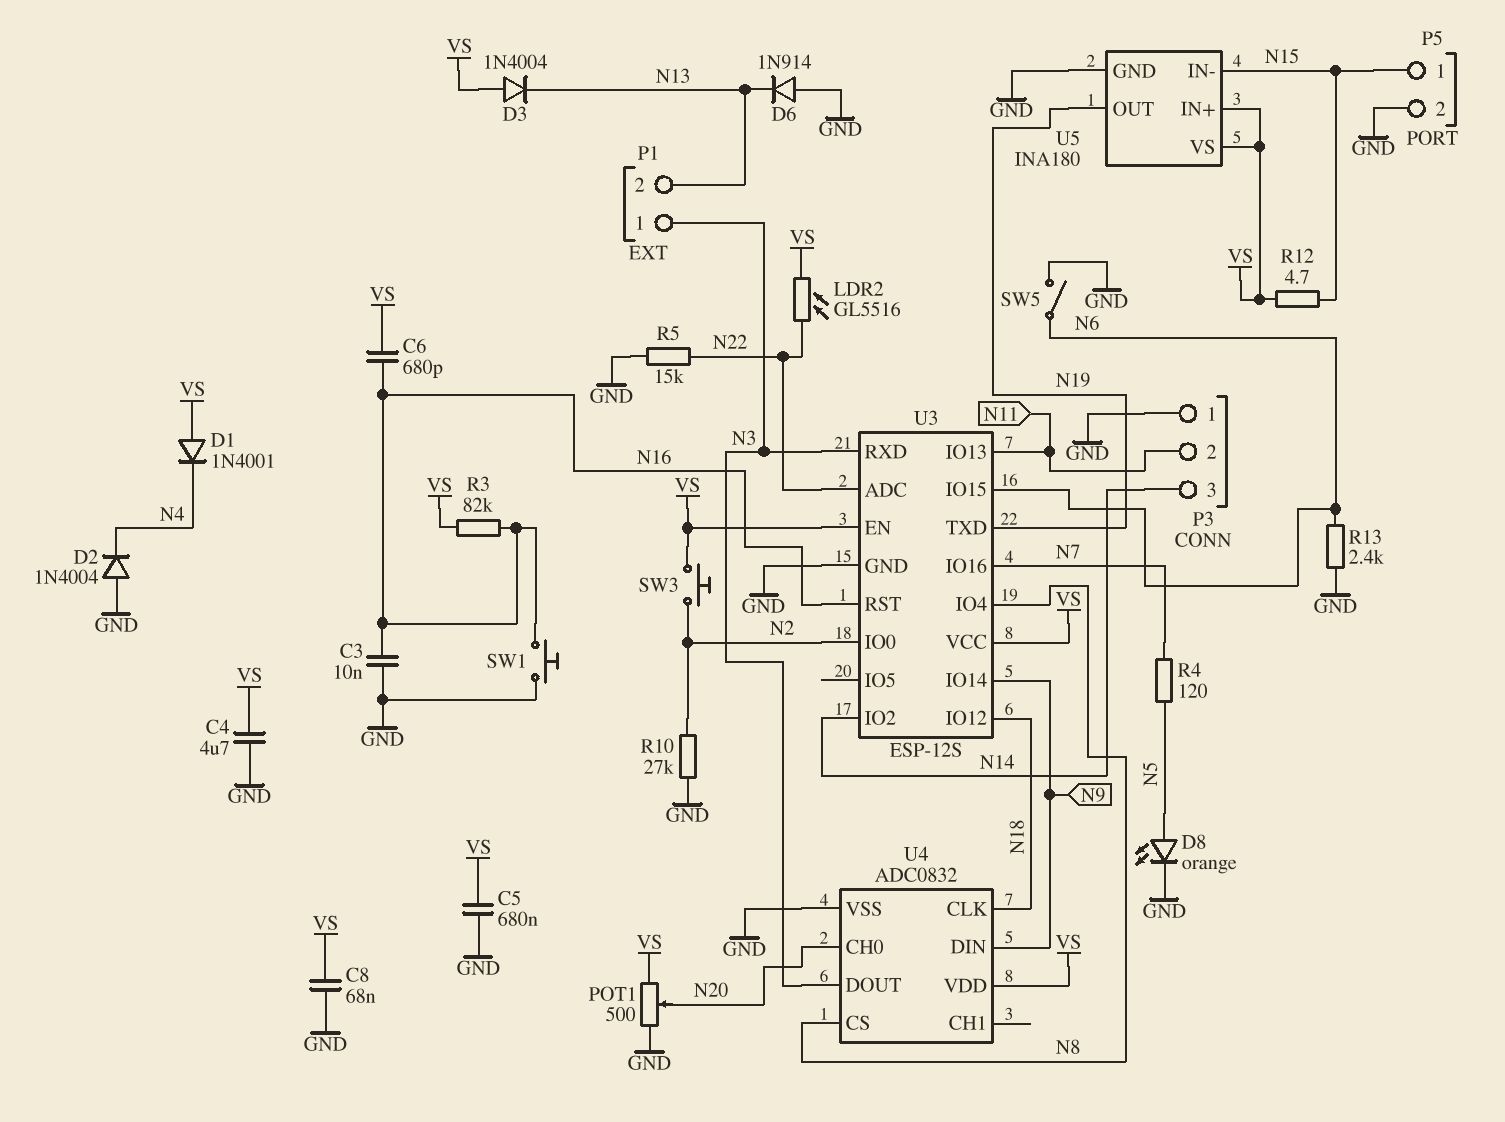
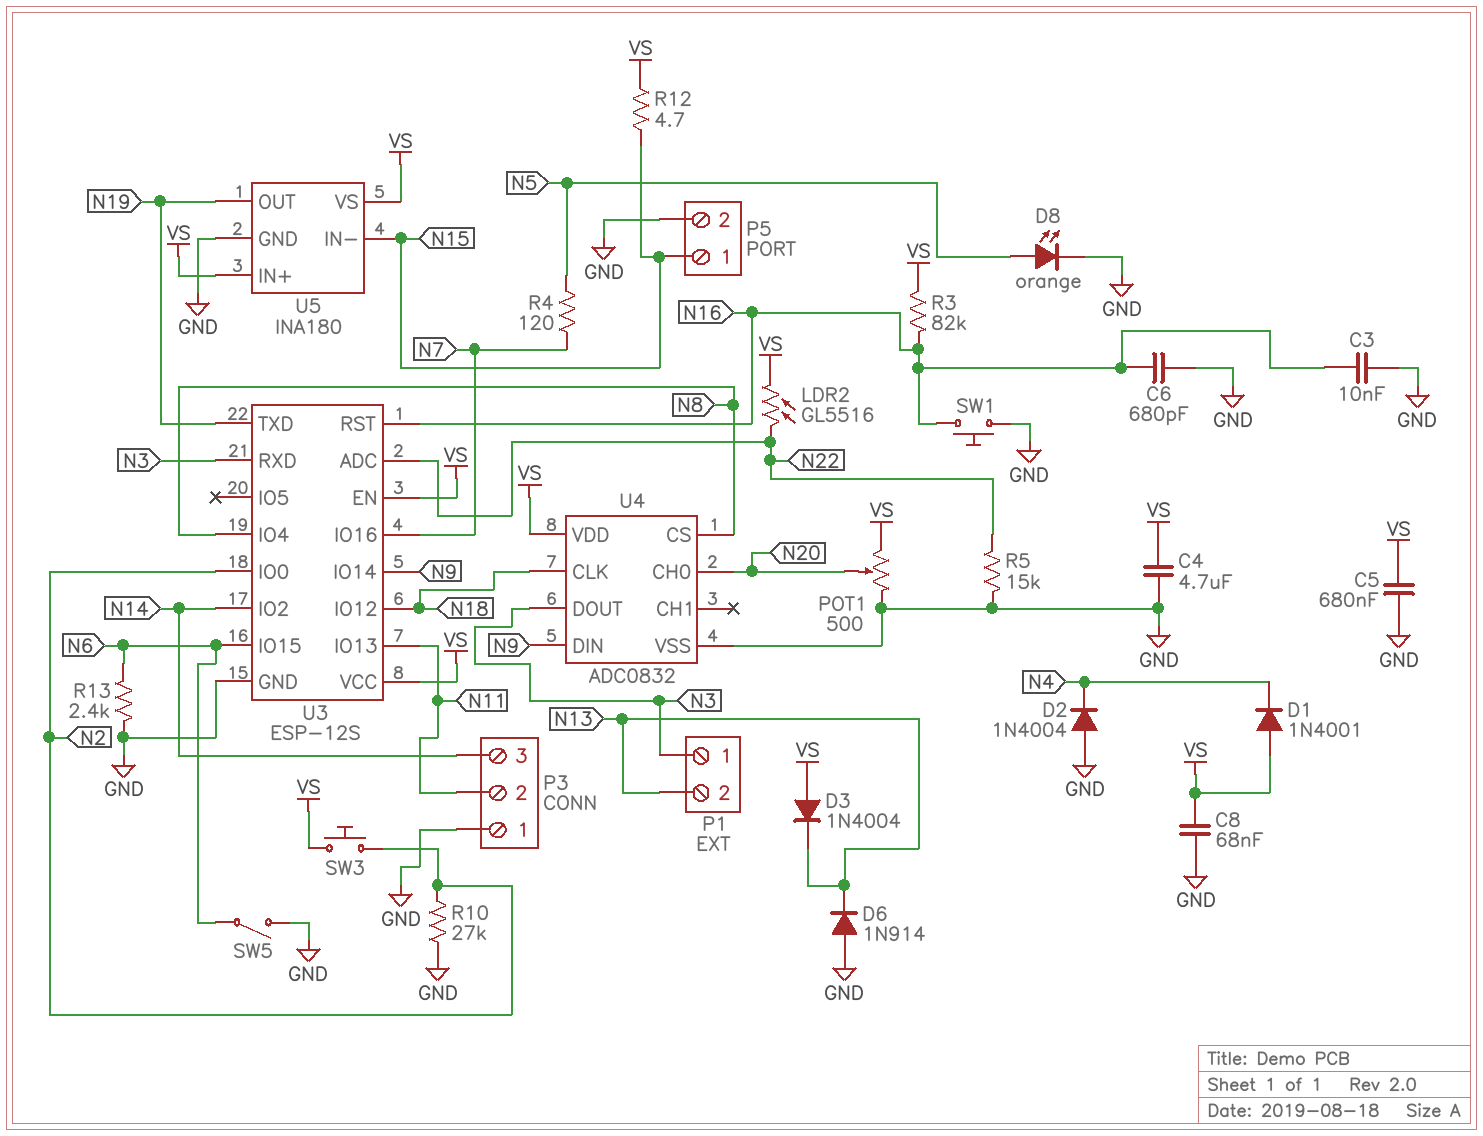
C6: 680pF (N16, VS) -> 680pF (GND, N16)

